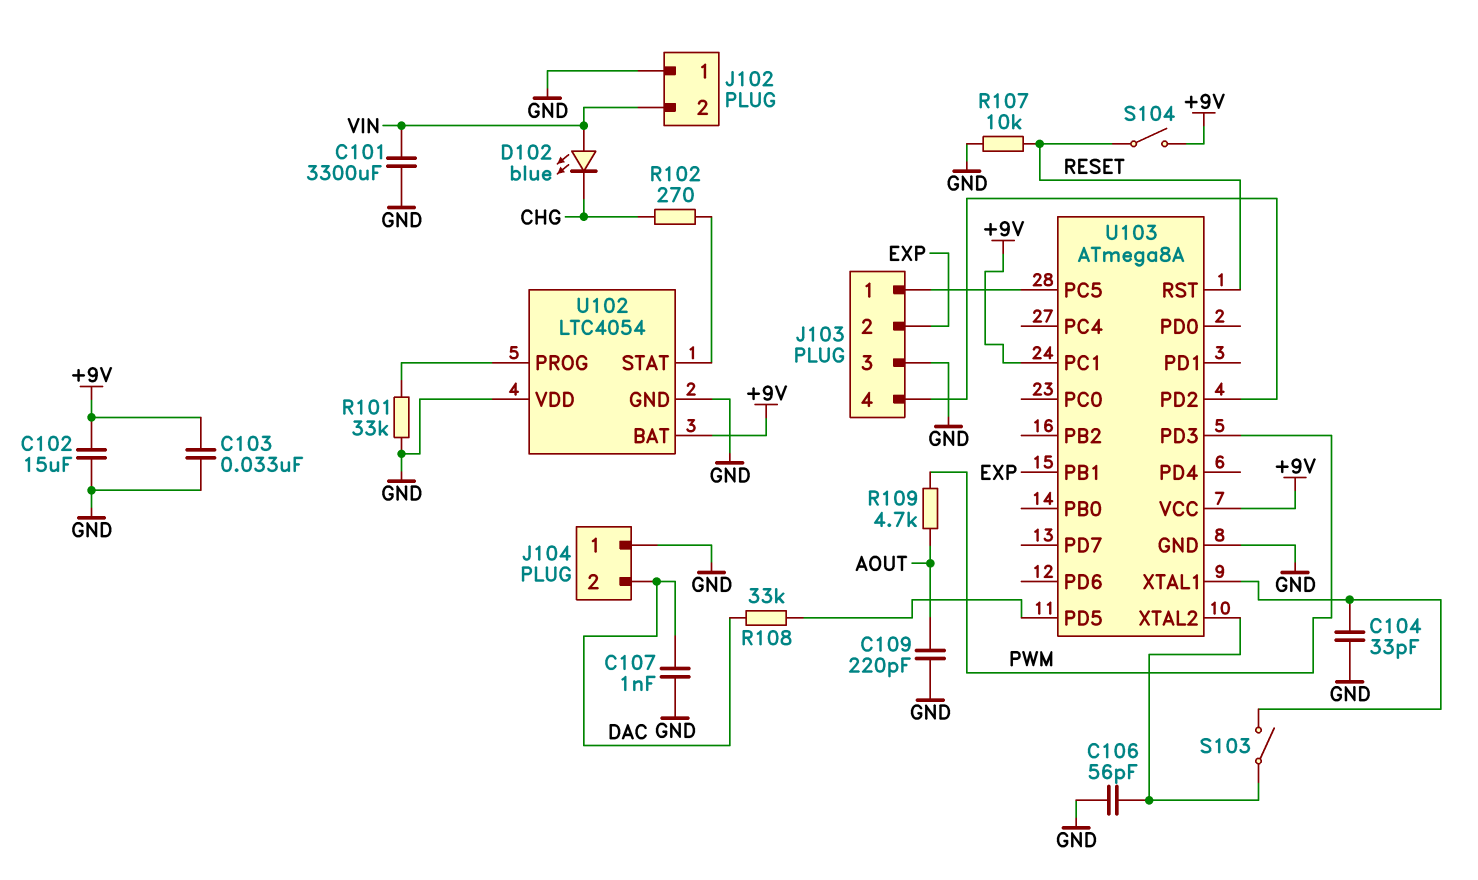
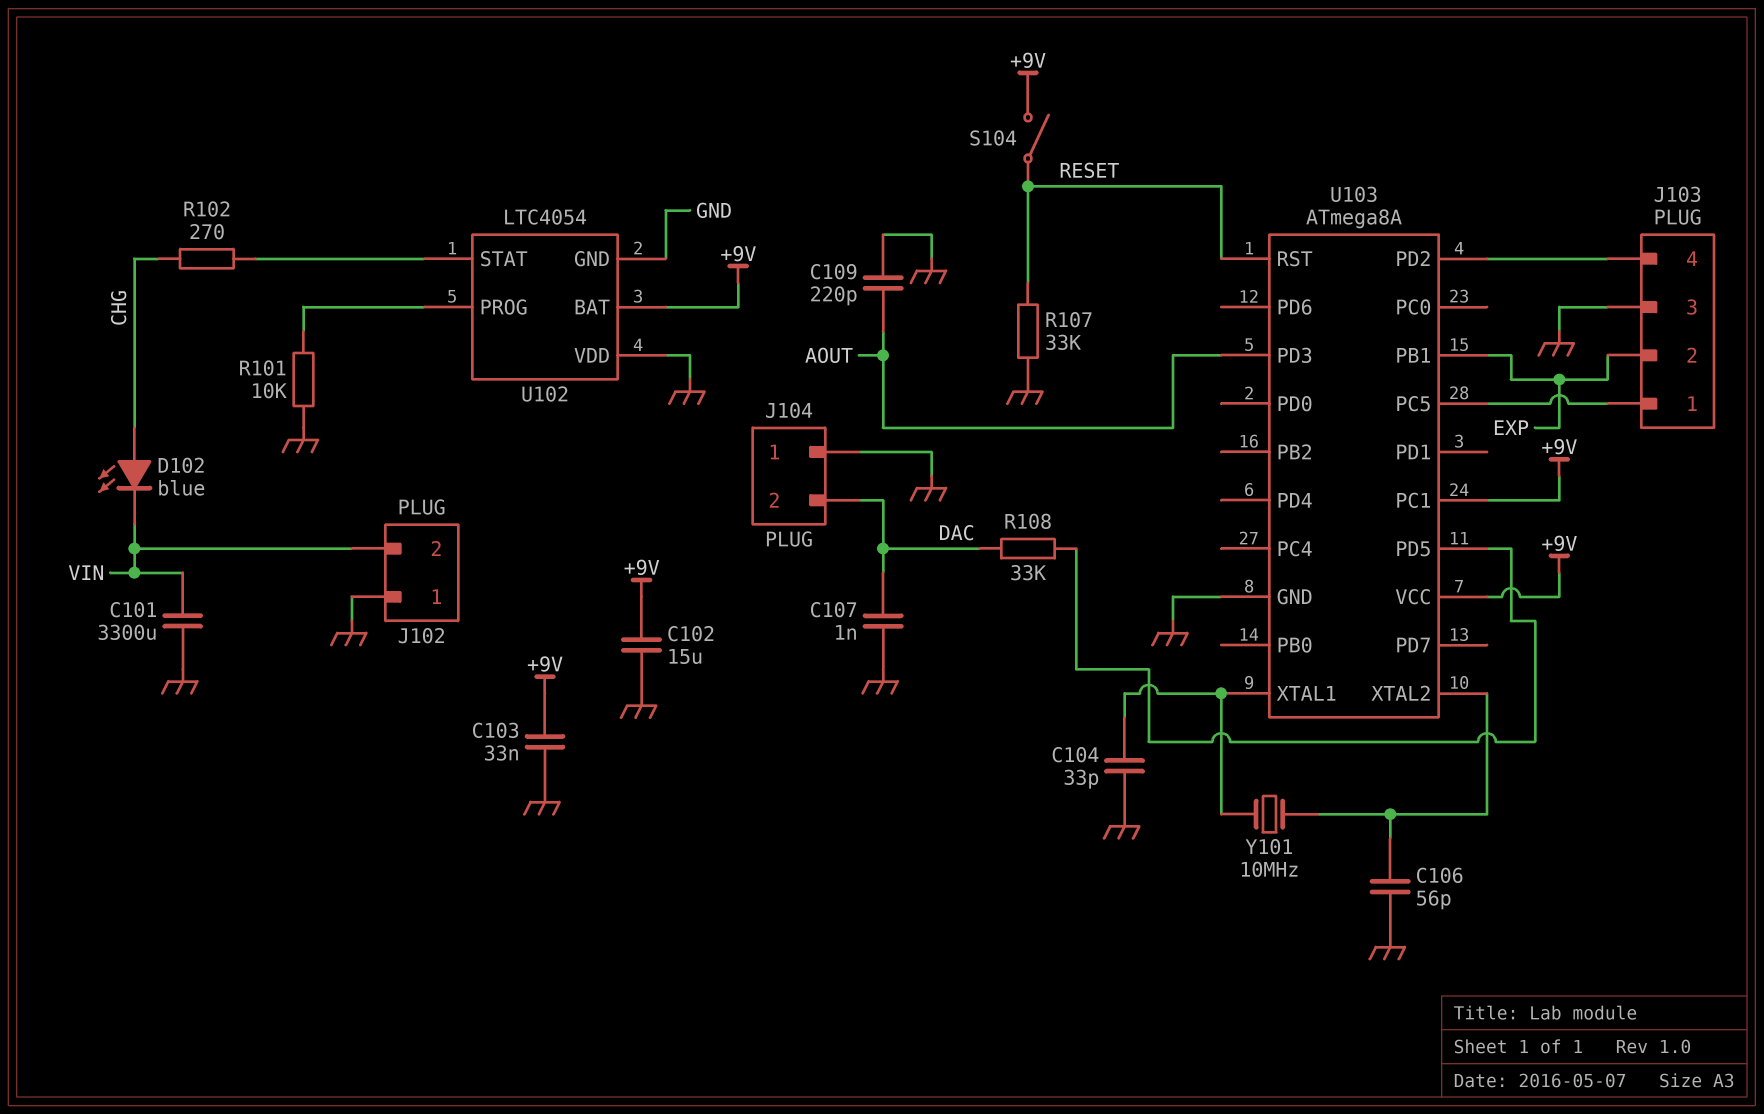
D102: LED blue (A VIN, K CHG) -> LED blue (A CHG, K VIN)
R101: 33k (GND, U102/PROG) -> 10k (GND, U102/PROG)
R107: 10k (GND, RESET) -> 33k (GND, RESET)
R109: 4.7k (AOUT, PWM) -> none
S103: switch (U103/XTAL1, U103/XTAL2) -> none
U103 pin PD3: PWM -> AOUT
Y101: none -> 10MHz (U103/XTAL1, U103/XTAL2)

